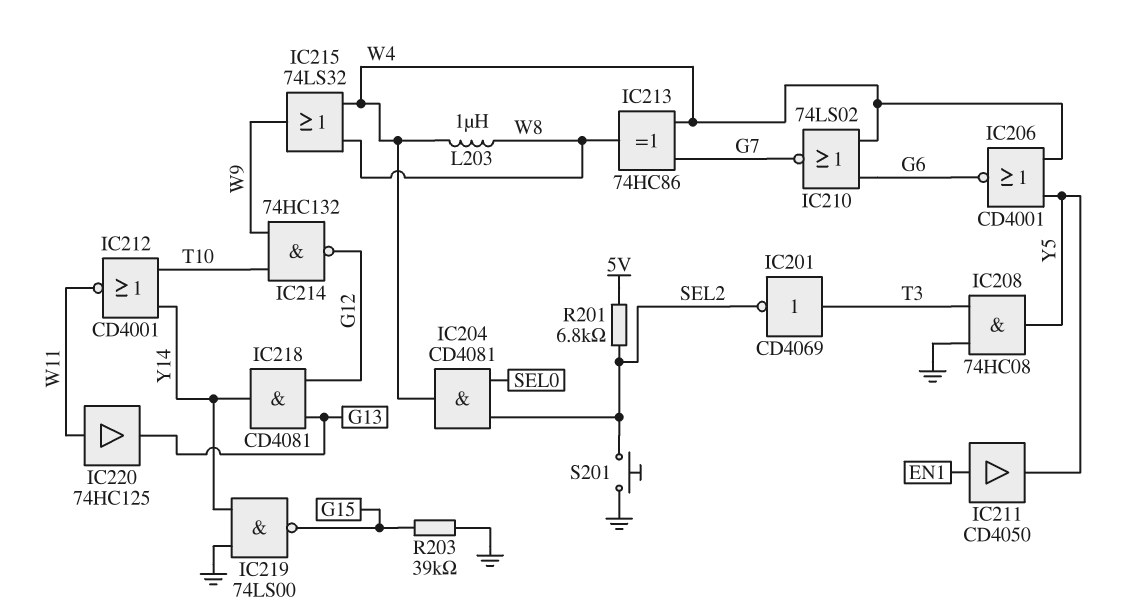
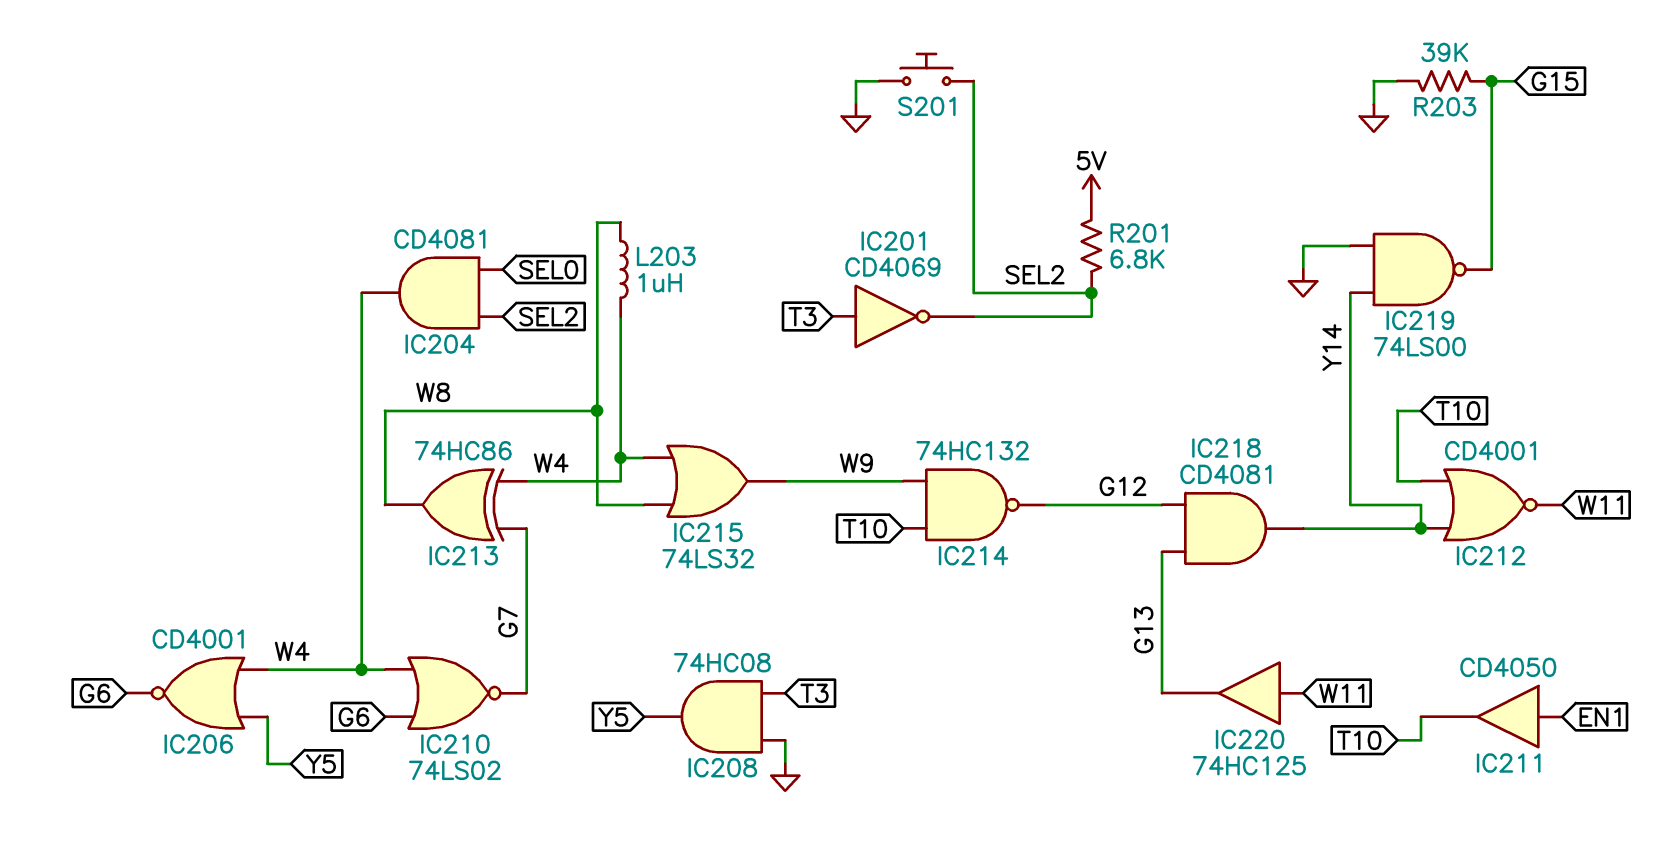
IC211: buffer CD4050 (in EN1, out Y5) -> buffer CD4050 (in EN1, out T10)

